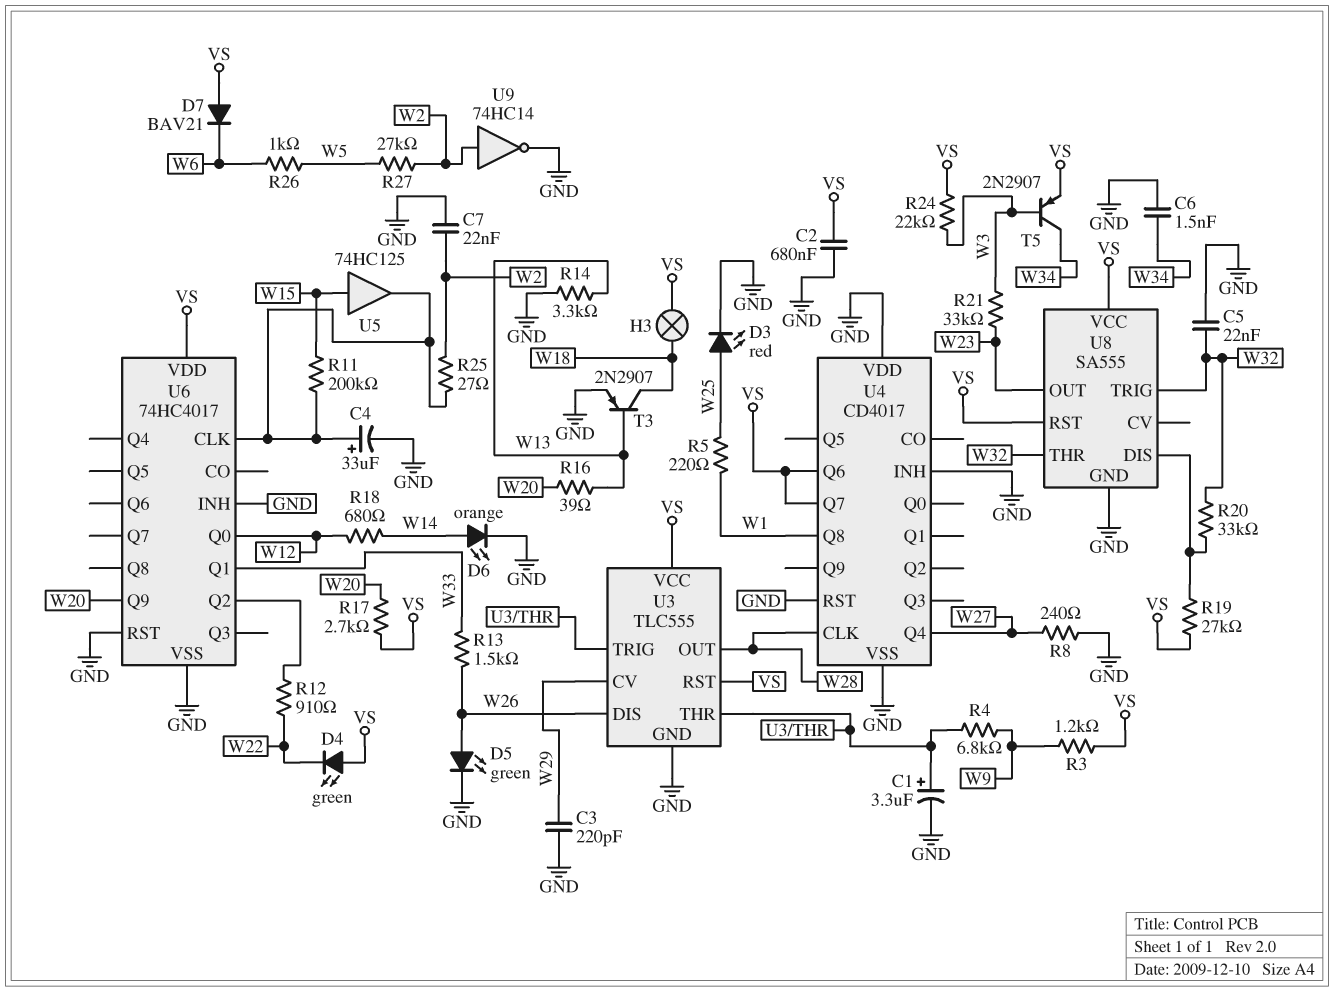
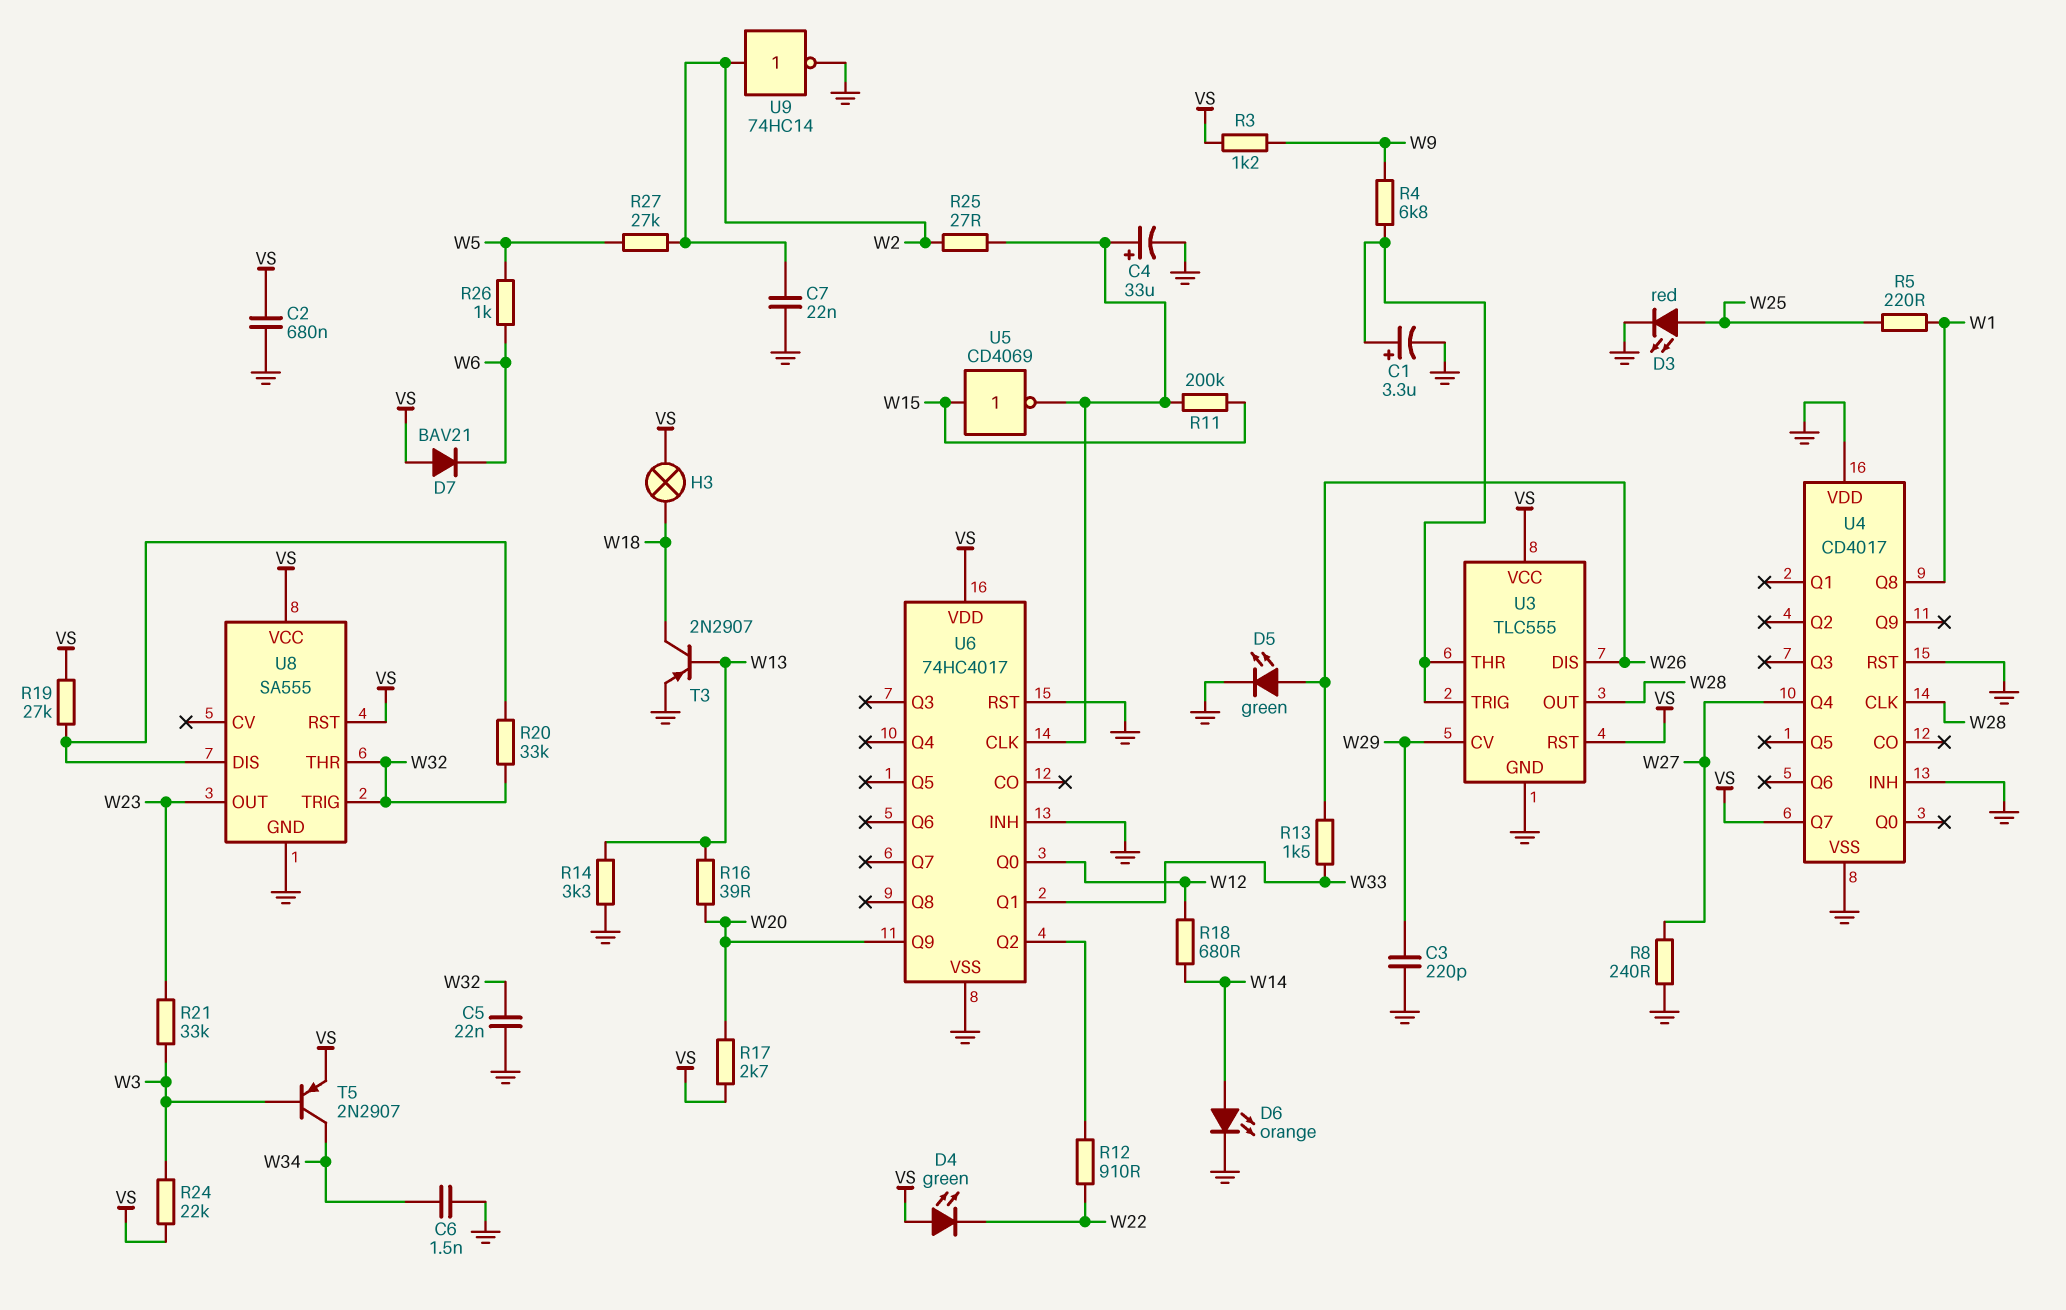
U4 pin Q6: VS -> none
U5: buffer 74HC125 (in W15, out U6/CLK) -> NOT CD4069 (in W15, out U6/CLK)

